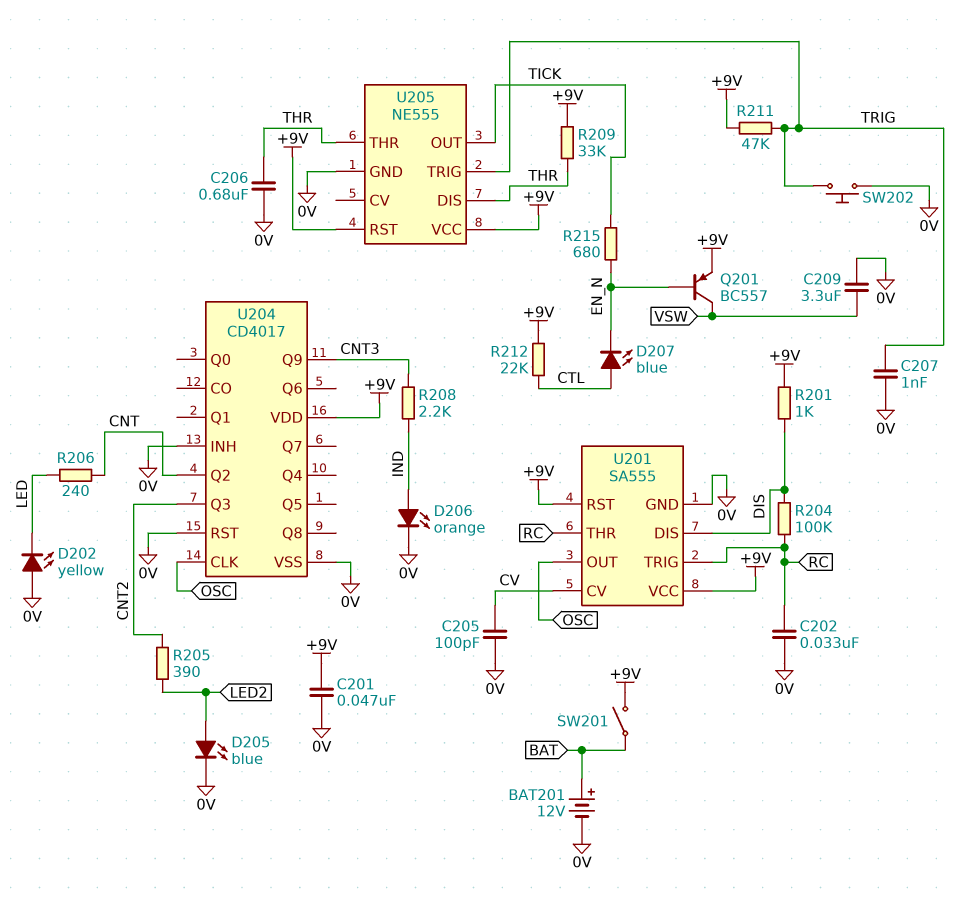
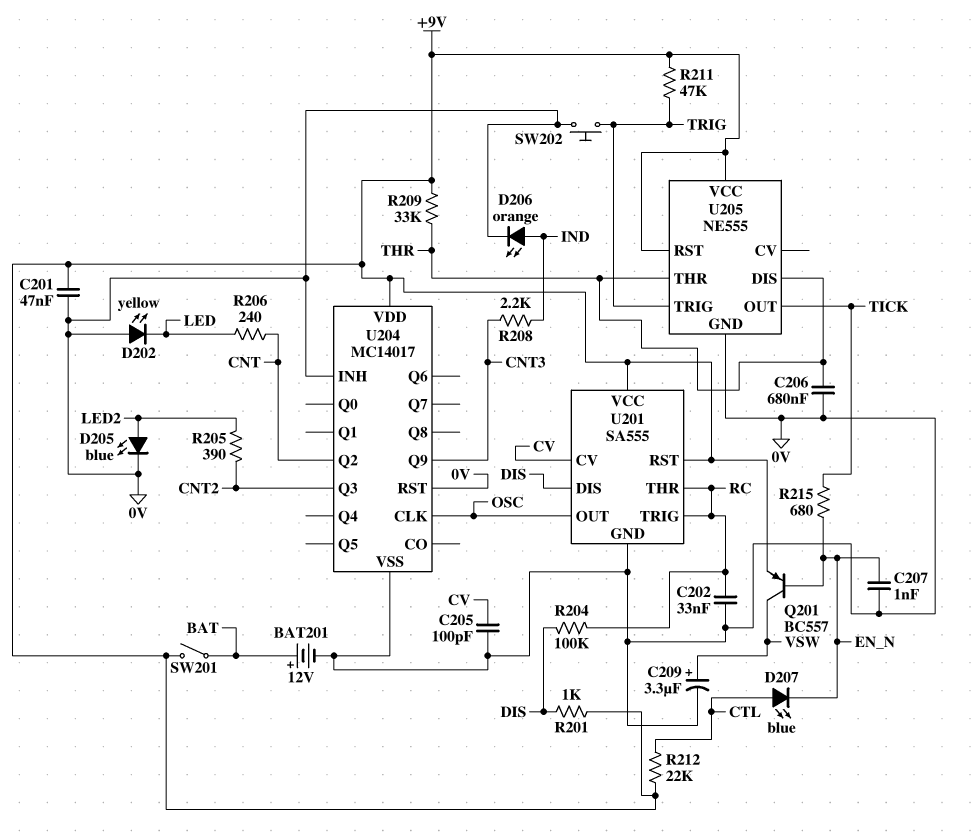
C207: 1nF (0V, TRIG) -> 1nF (0V, EN_N)
C209: 3.3uF (0V, VSW) -> 3.3uF (plus VSW, minus 0V)
U204: CD4017 -> MC14017

